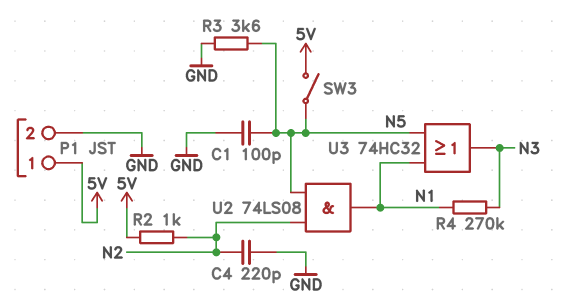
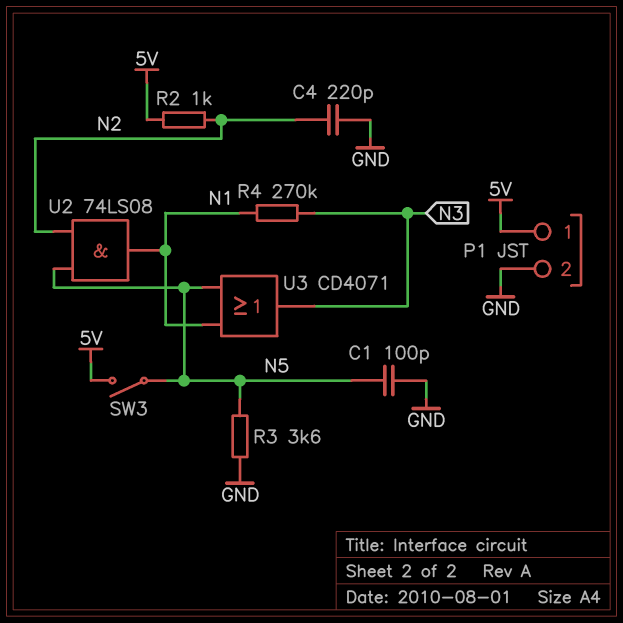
U3: OR 74HC32 (in N1, in N5, out N3) -> OR CD4071 (in N1, in N5, out N3)

